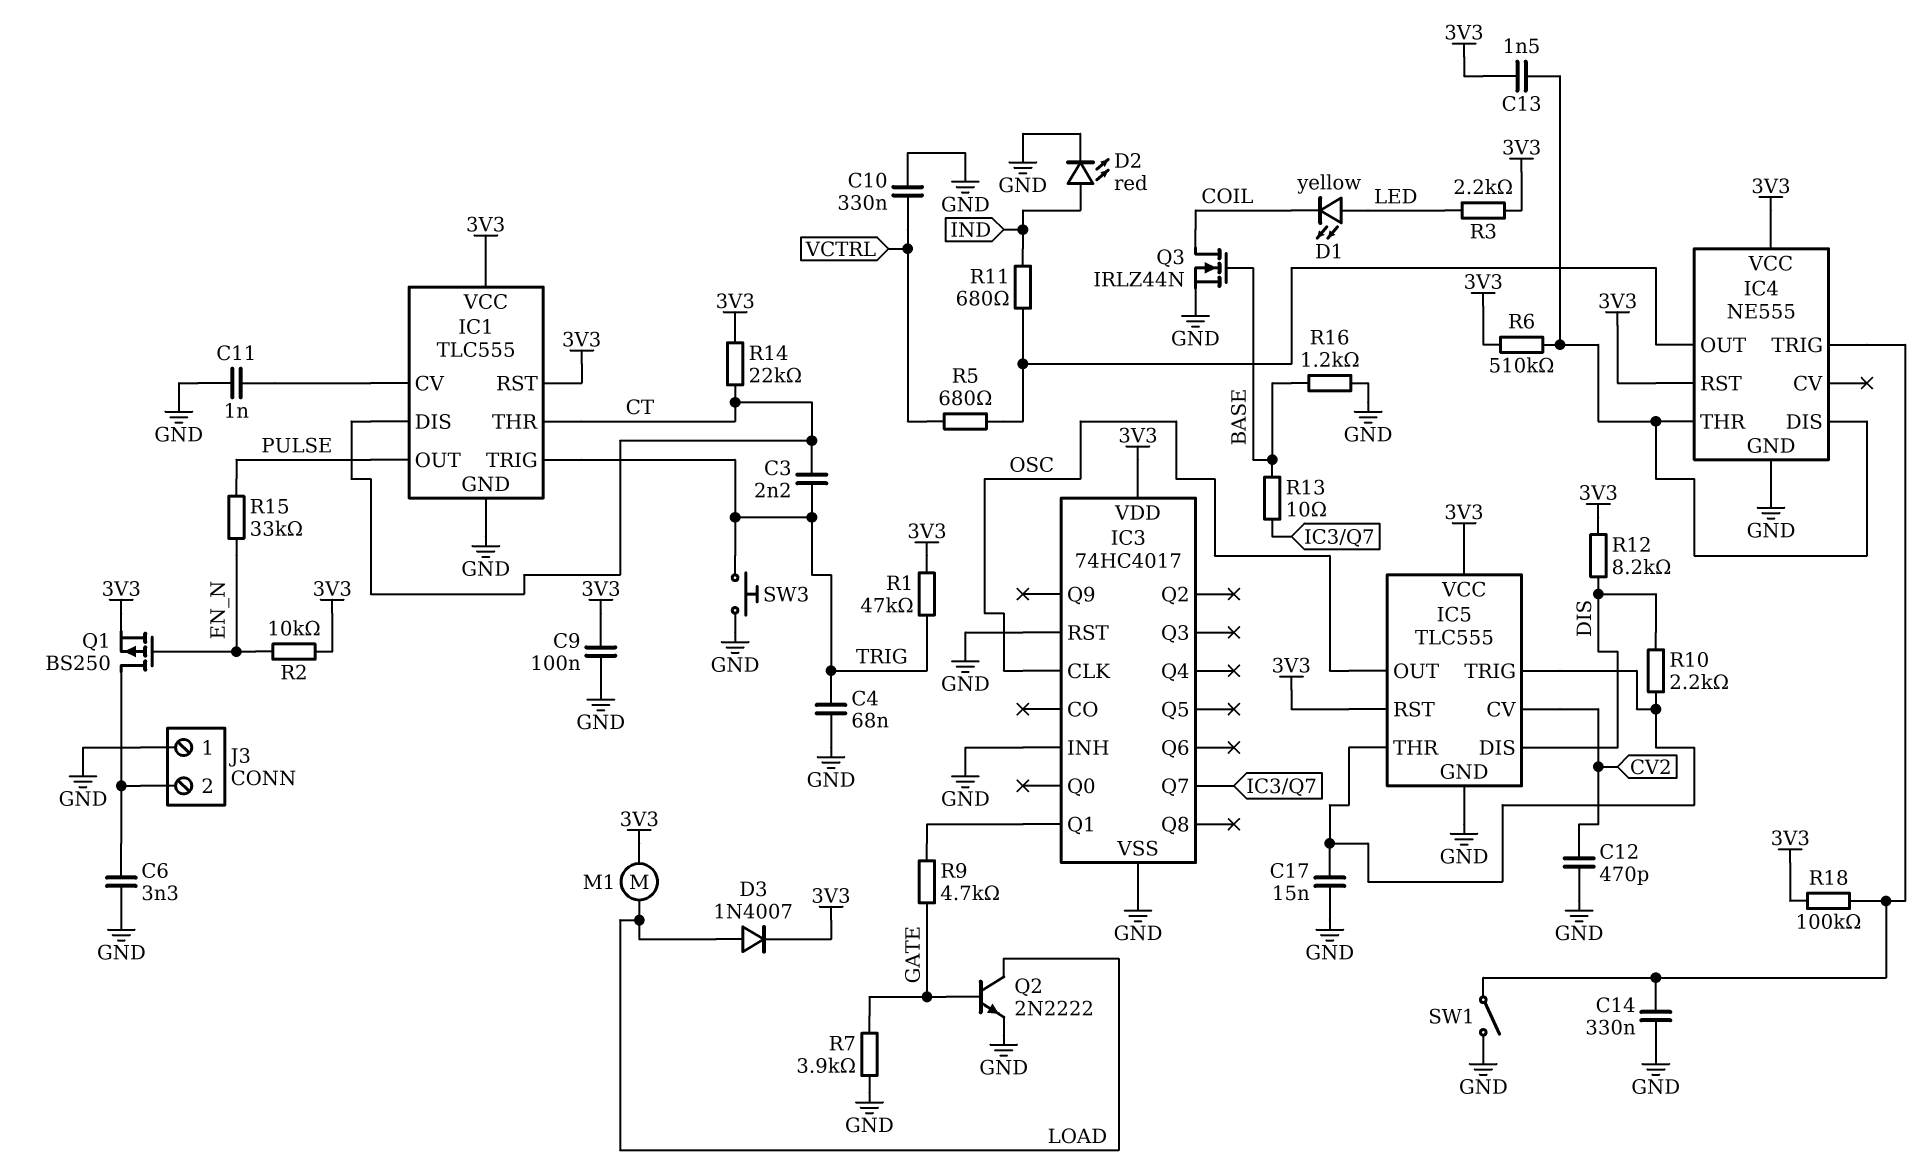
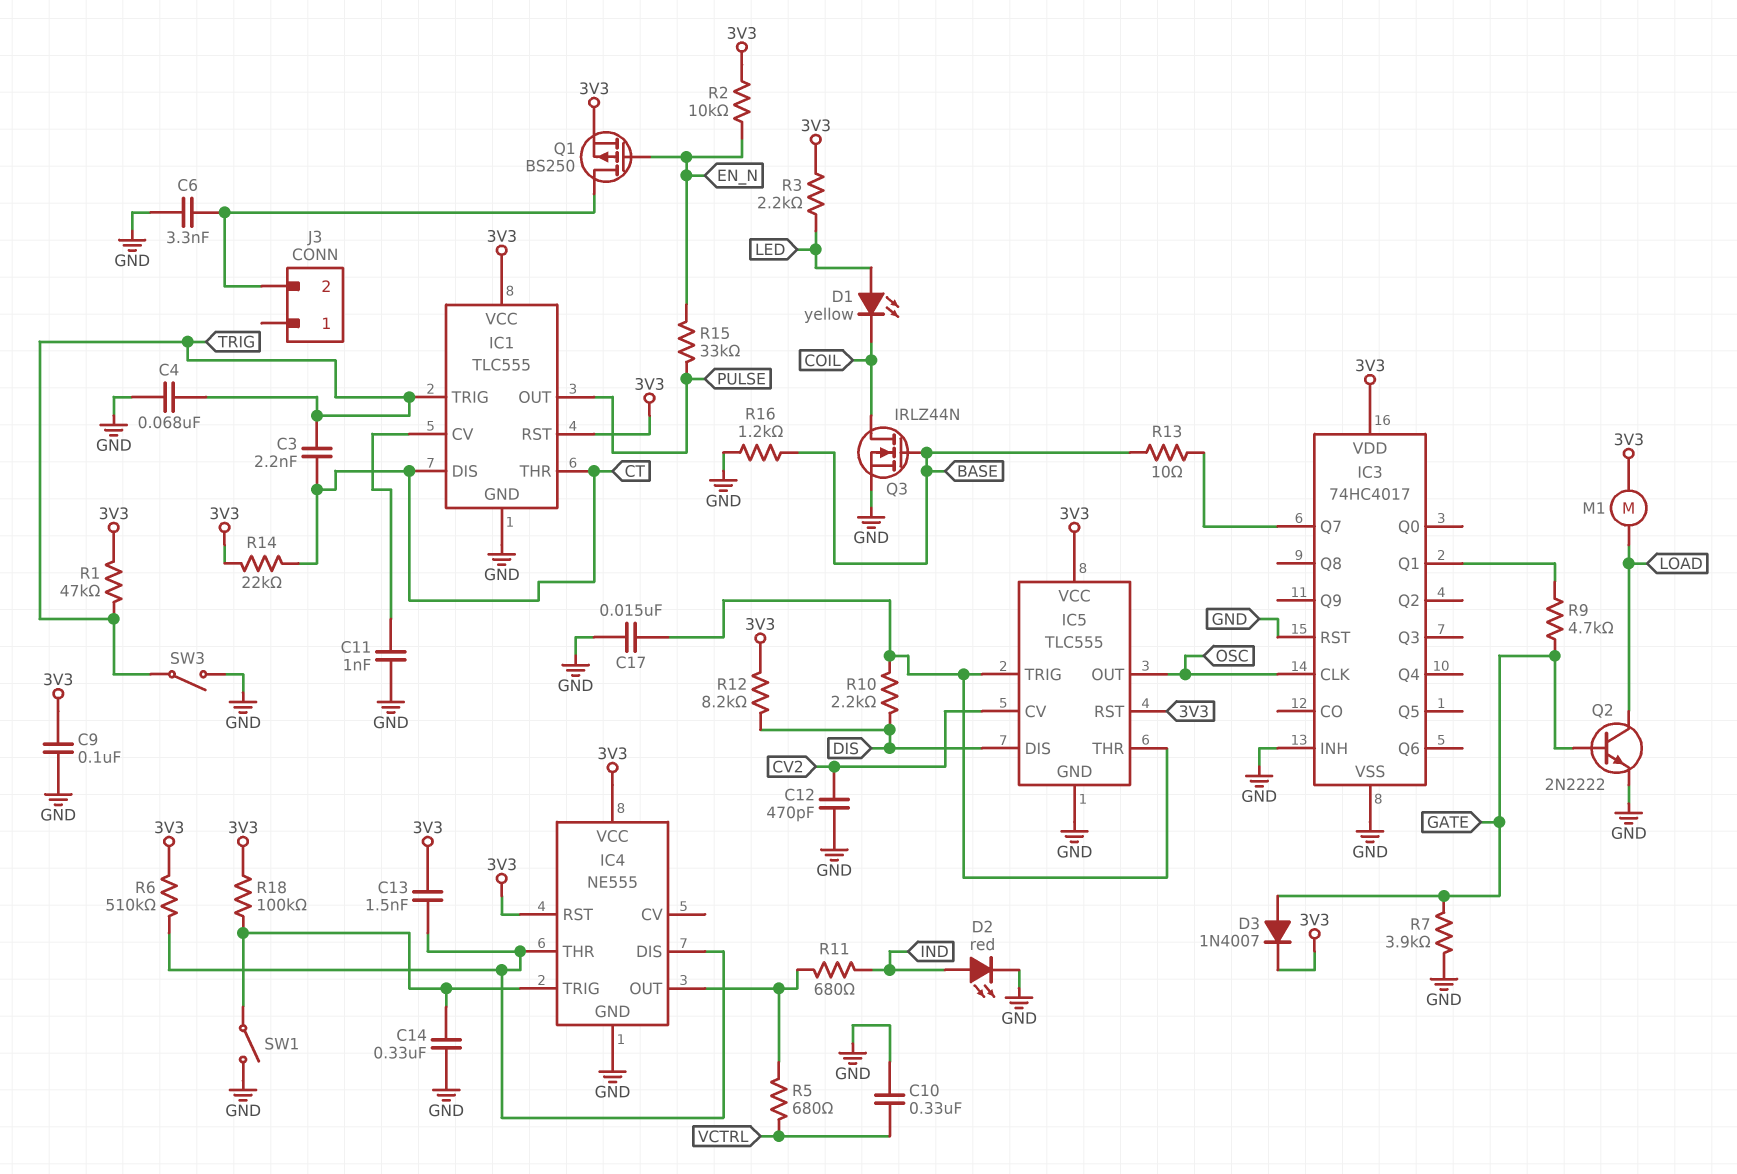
D3: diode 1N4007 (A LOAD, K 3V3) -> diode 1N4007 (A GATE, K 3V3)
J3 pin 1: GND -> none
SW3: button (GND, TRIG) -> switch (GND, TRIG)

